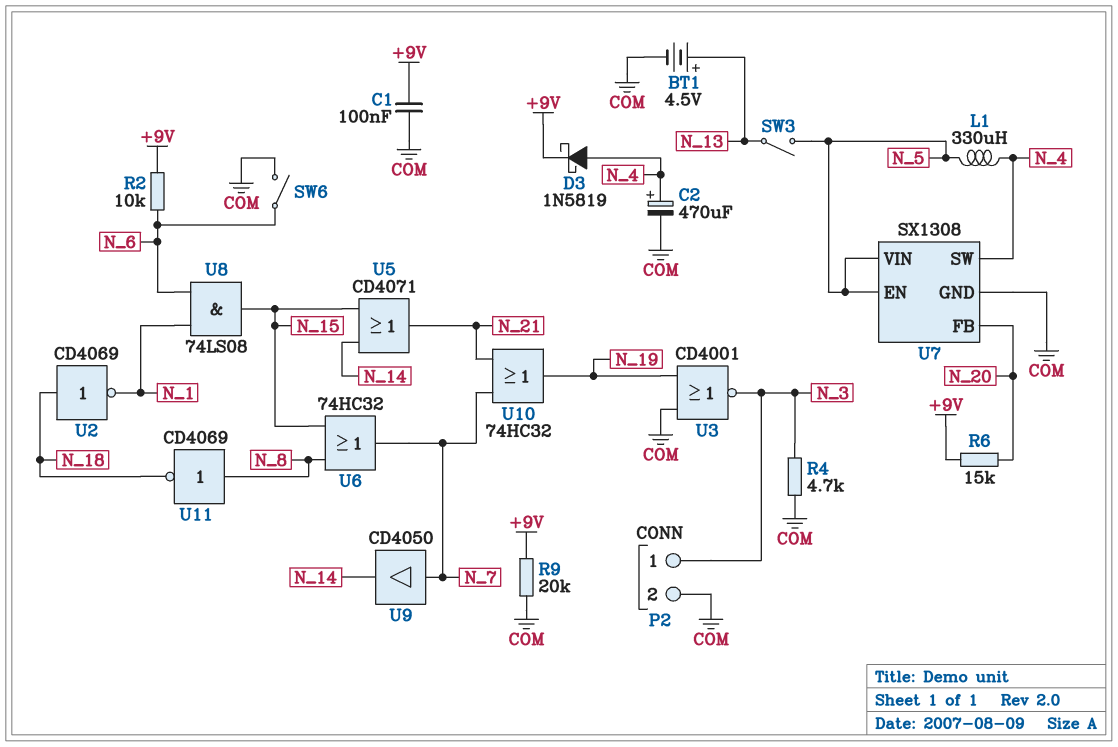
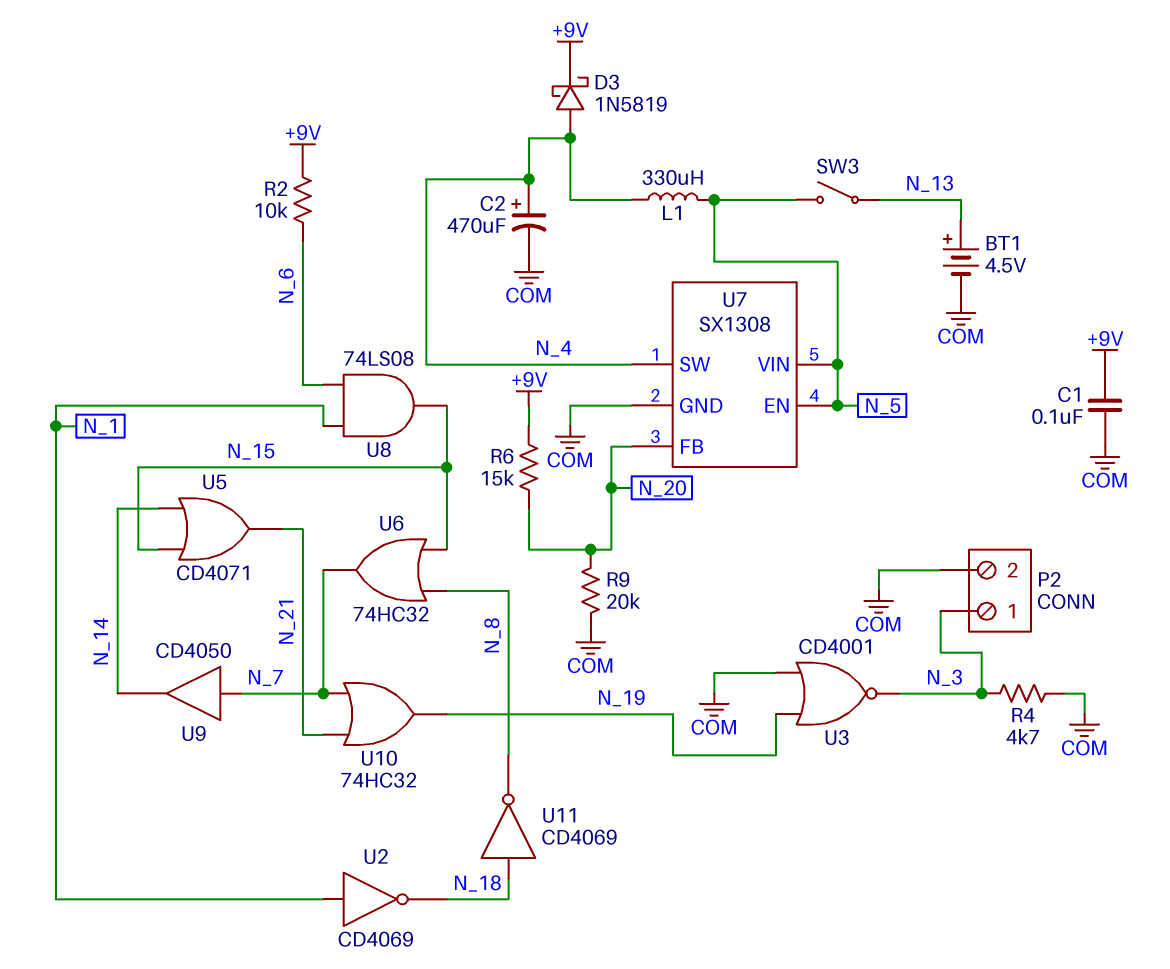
R9: 20k (+9V, COM) -> 20k (COM, N_20)
SW6: switch (COM, N_6) -> none
U2: NOT CD4069 (in N_18, out N_1) -> NOT CD4069 (in N_1, out N_18)
U11: NOT CD4069 (in N_8, out N_18) -> NOT CD4069 (in N_18, out N_8)

